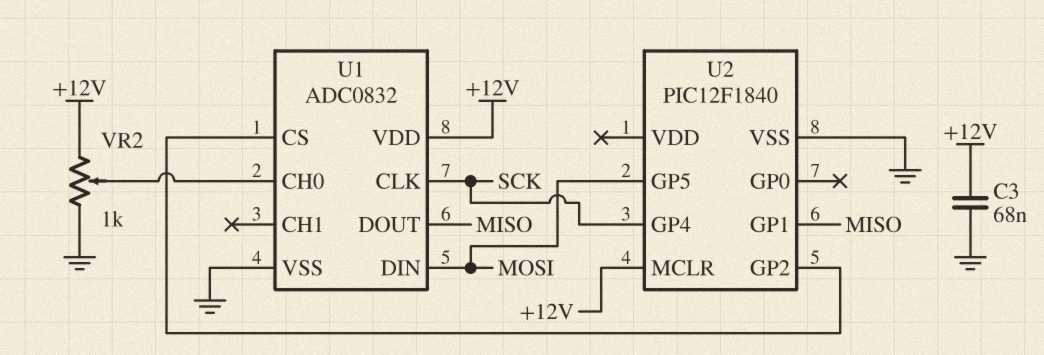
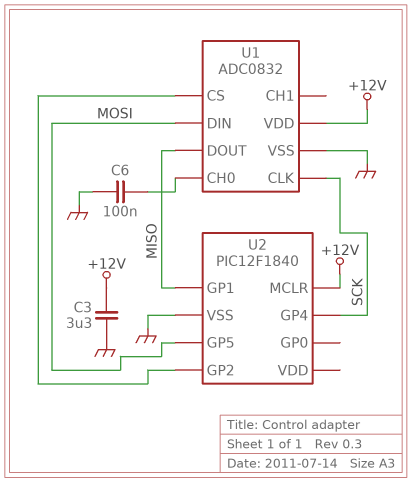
C3: 68nF (+12V, GND) -> 3.3uF (+12V, GND)
C6: none -> 100nF (GND, U1/CH0)
VR2: 1k (+12V, GND, wiper U1/CH0) -> none

